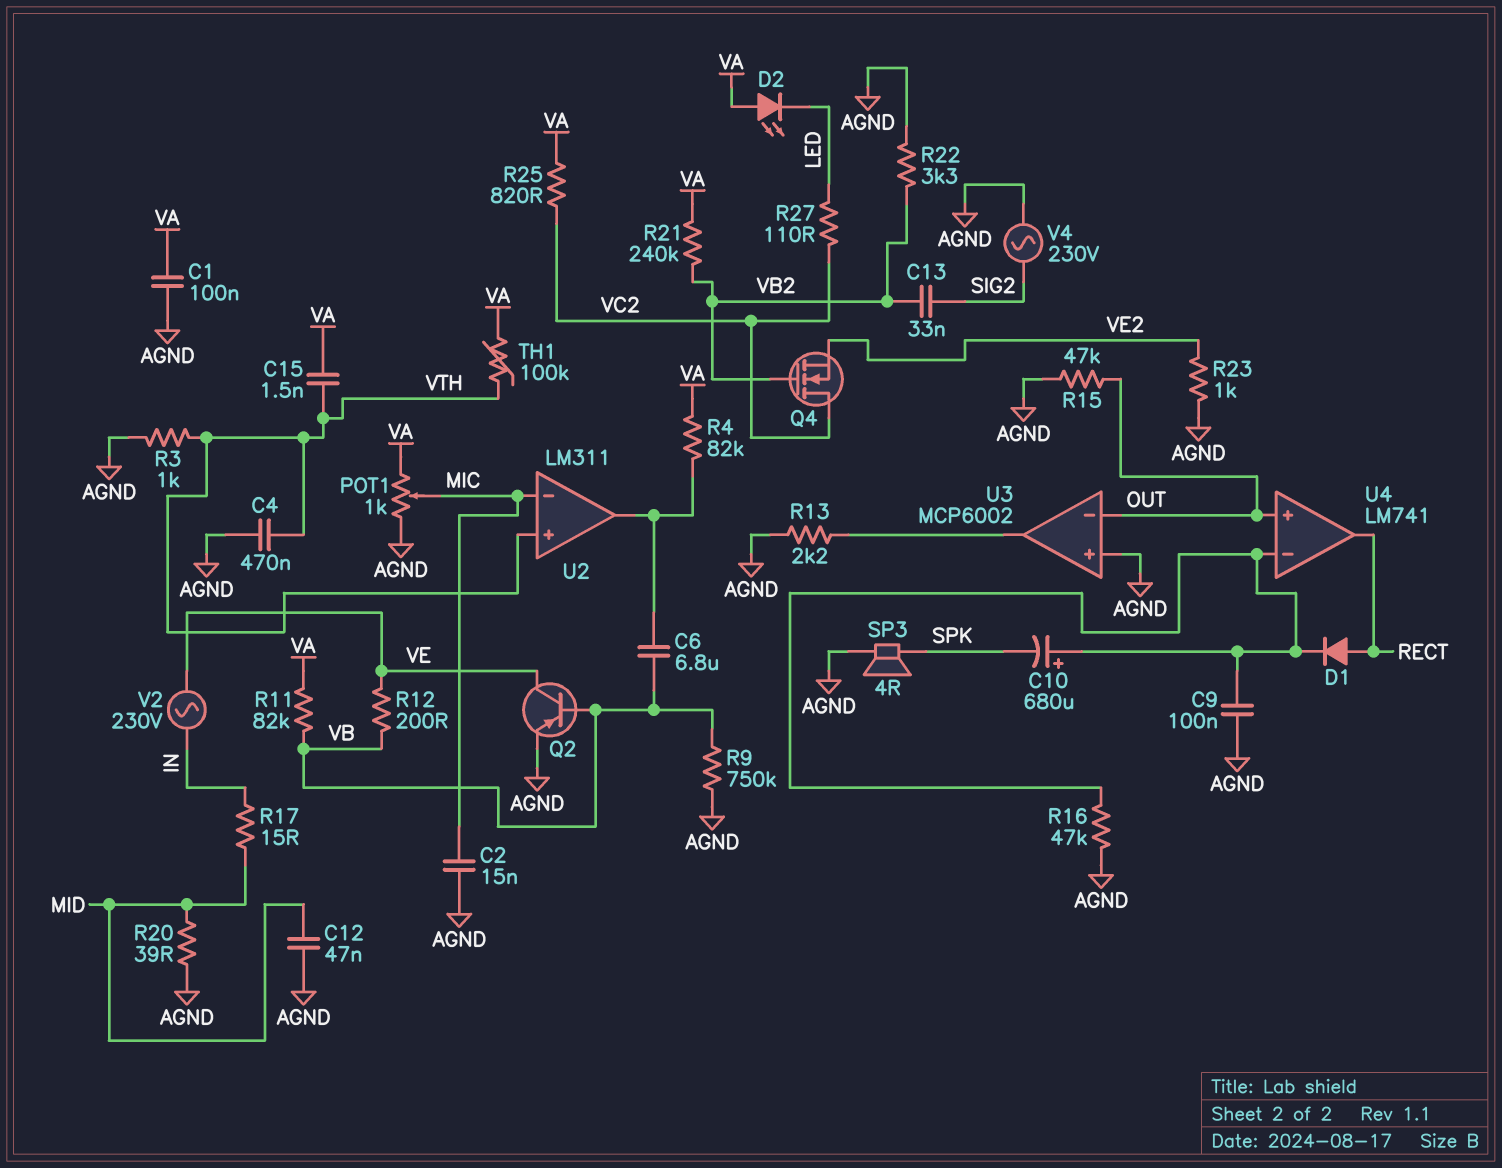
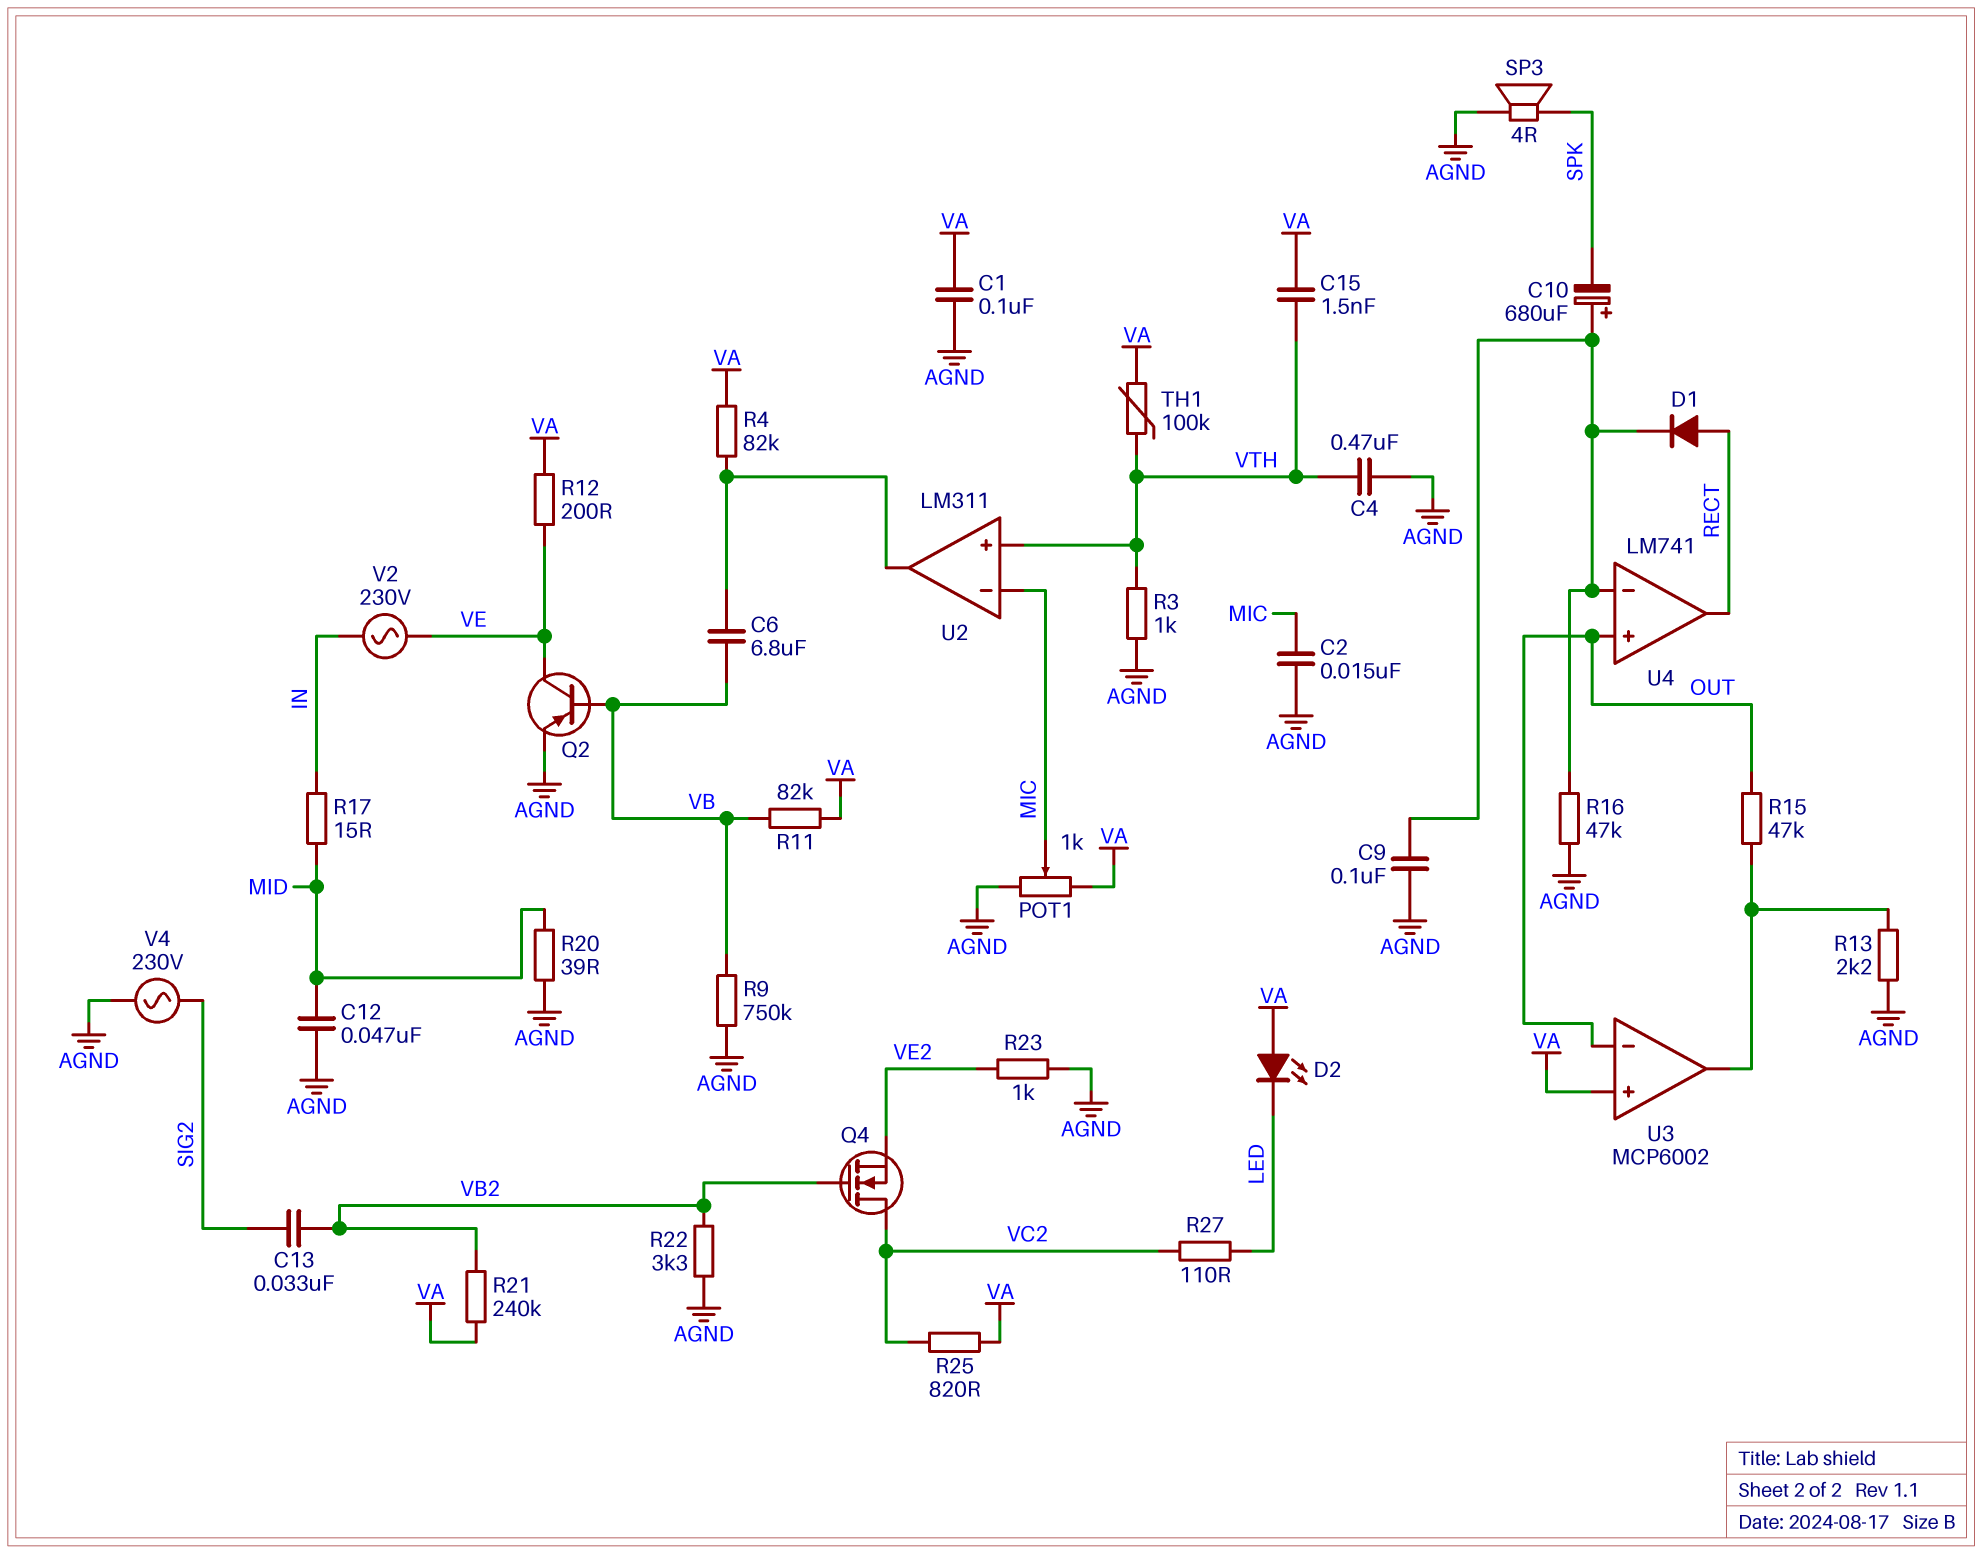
R12: 200 (VB, VE) -> 200 (VA, VE)
R15: 47k (AGND, OUT) -> 47k (OUT, U3/out)
U3 pin in+: AGND -> VA

